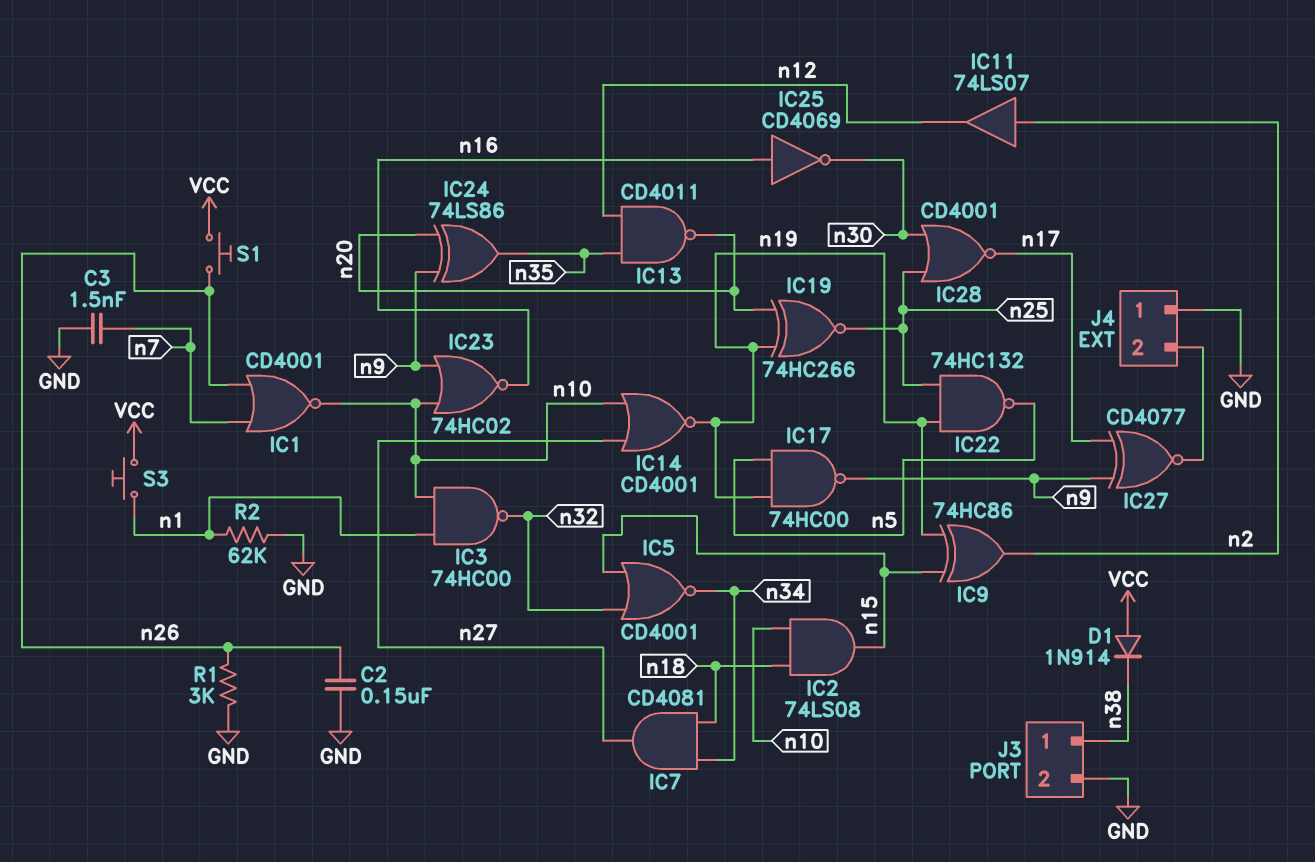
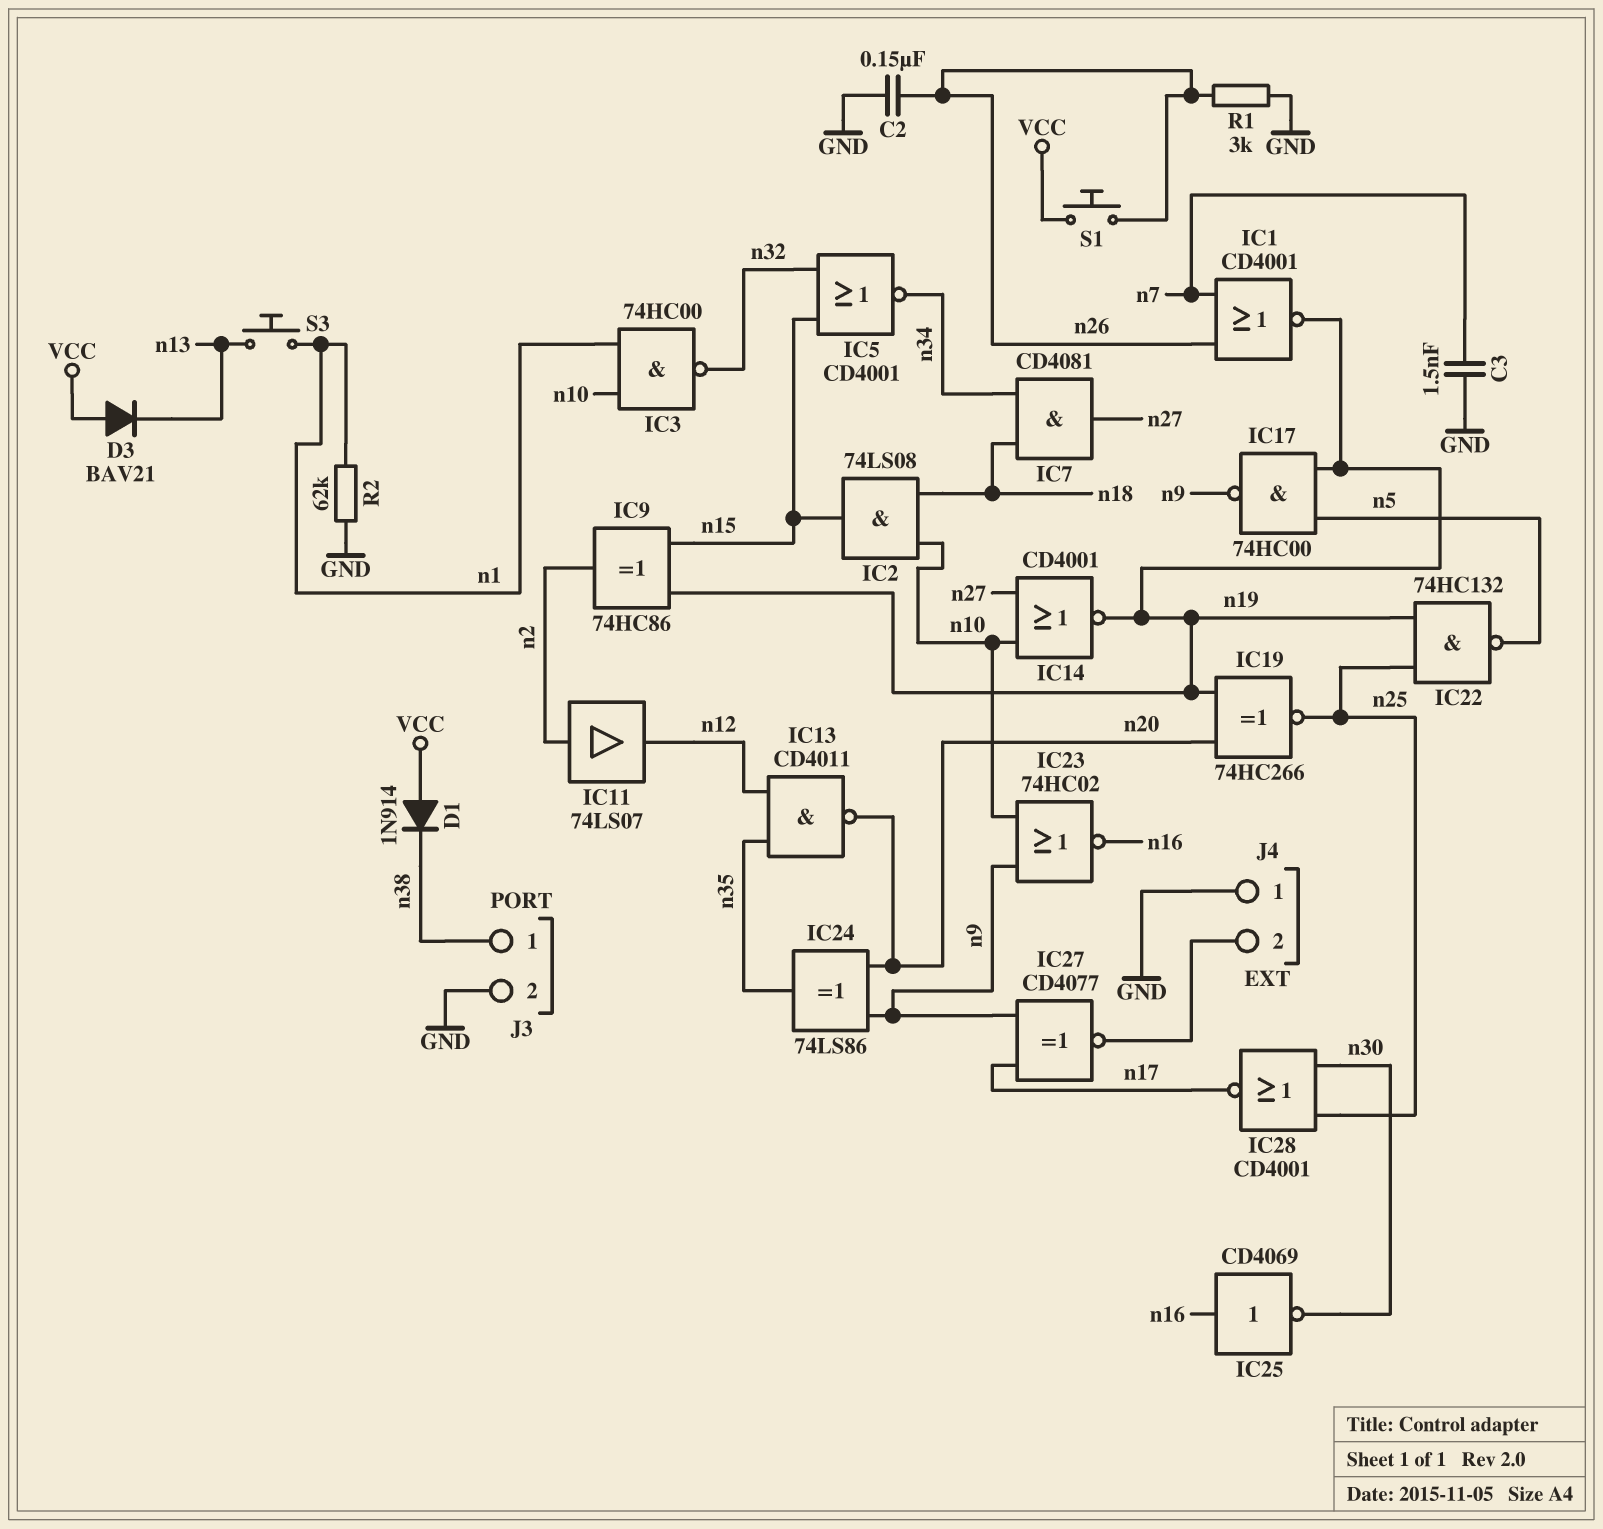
D3: none -> diode BAV21 (A VCC, K n13)
IC1: NOR CD4001 (in n7, in n26, out n10) -> NOR CD4001 (in n7, in n26, out n19)
S3: button (VCC, n1) -> button (n1, n13)

